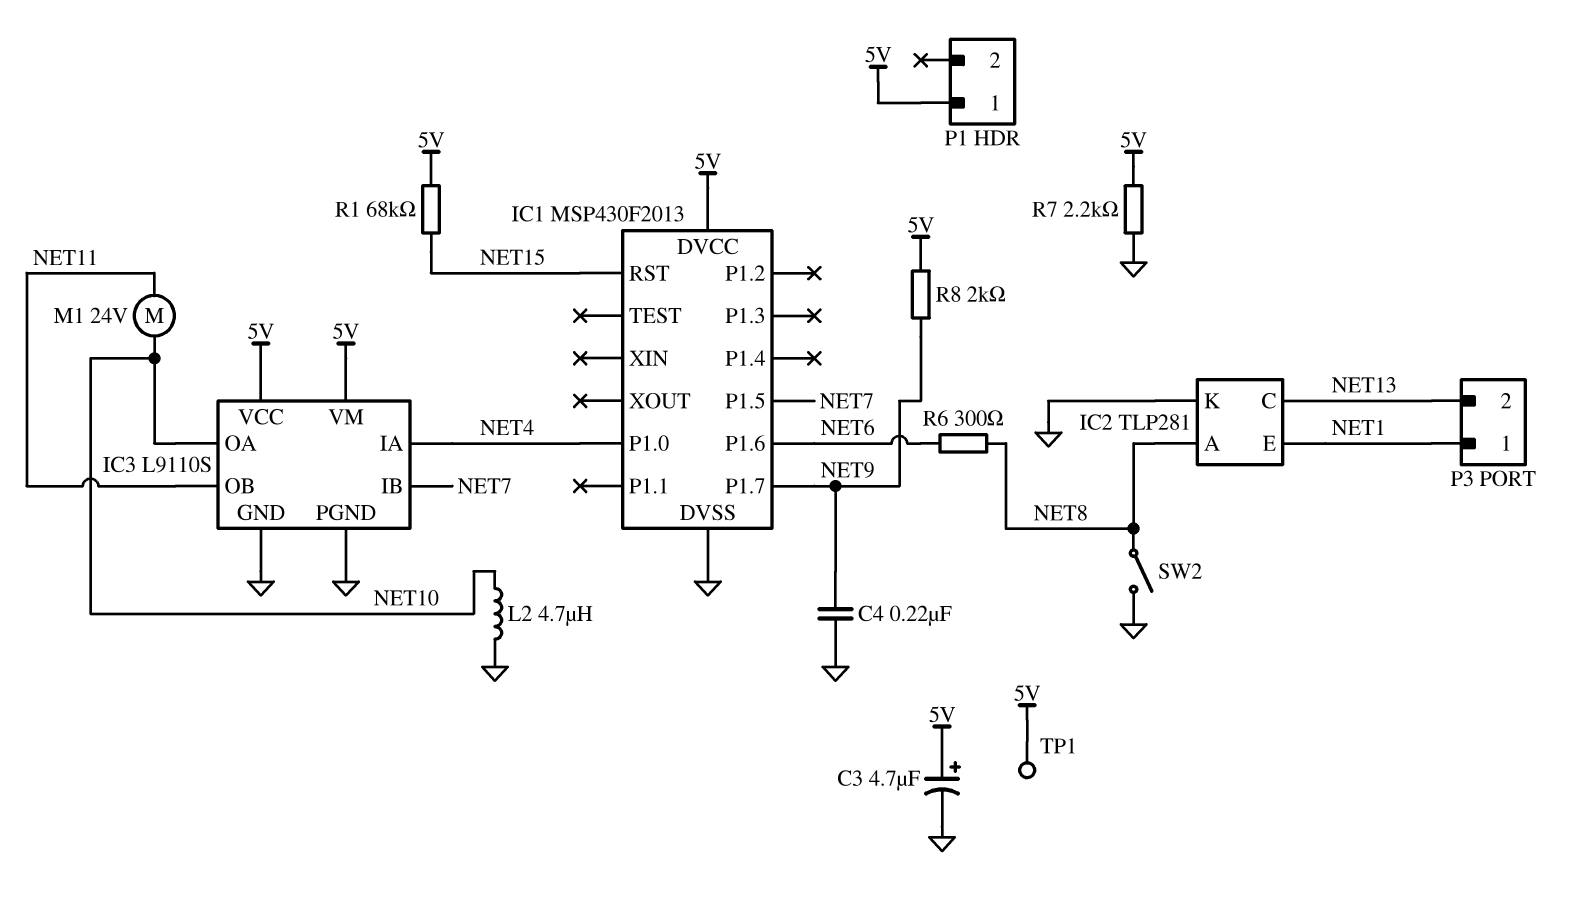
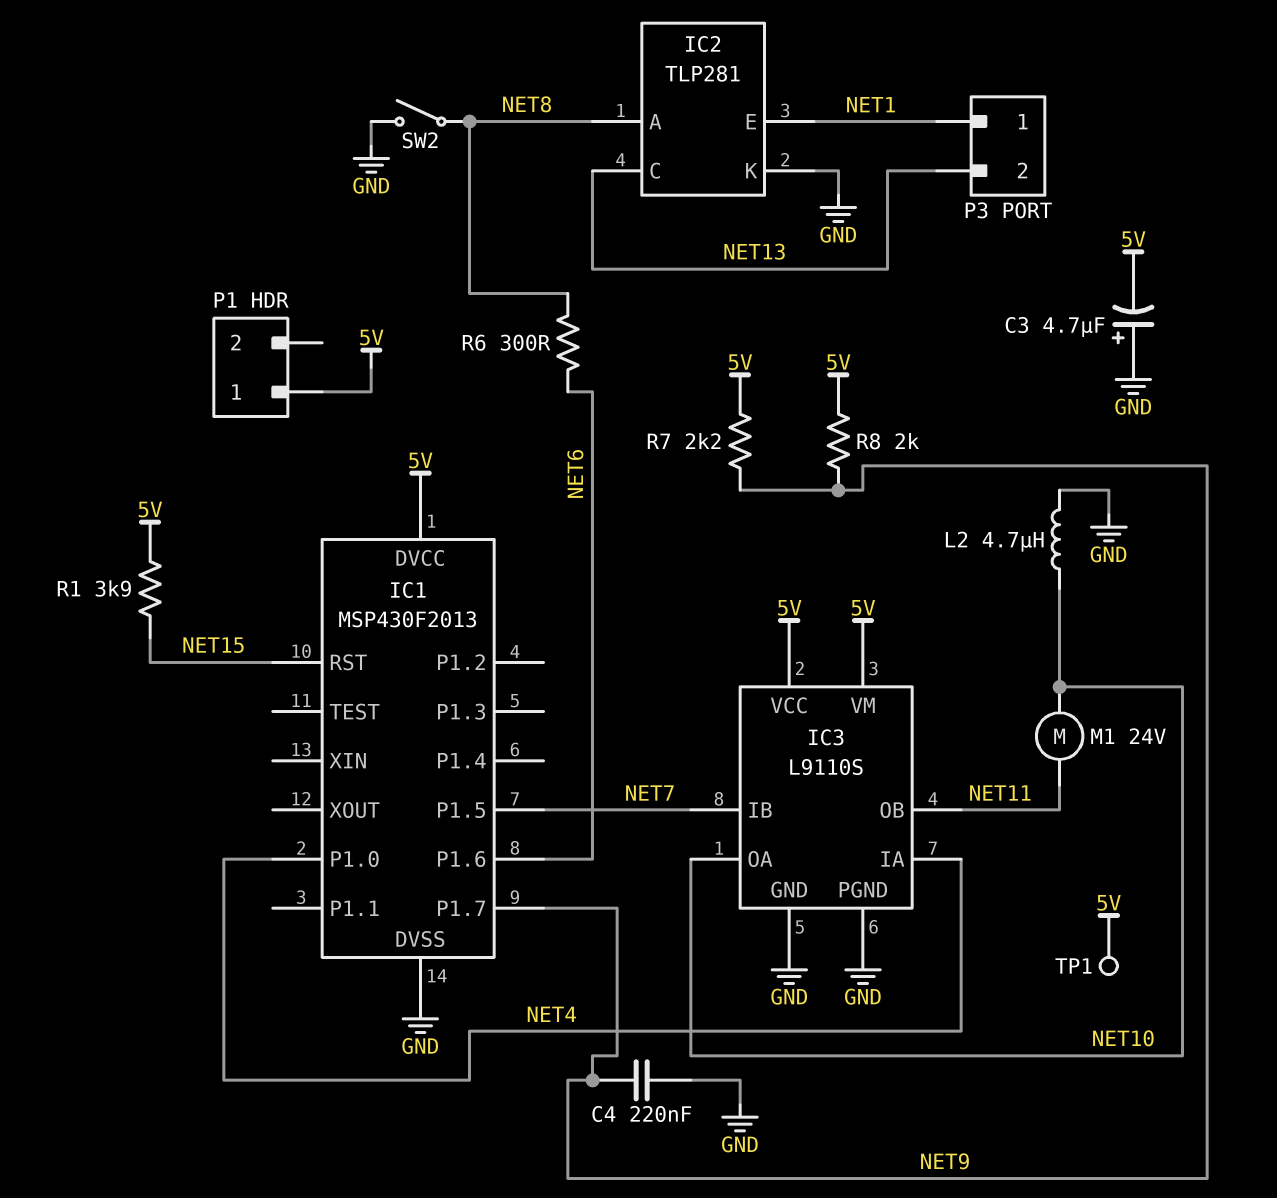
C3: 4.7uF (plus 5V, minus GND) -> 4.7uF (plus GND, minus 5V)
R1: 68k (5V, NET15) -> 3.9k (5V, NET15)
R7: 2.2k (5V, GND) -> 2.2k (5V, NET9)

